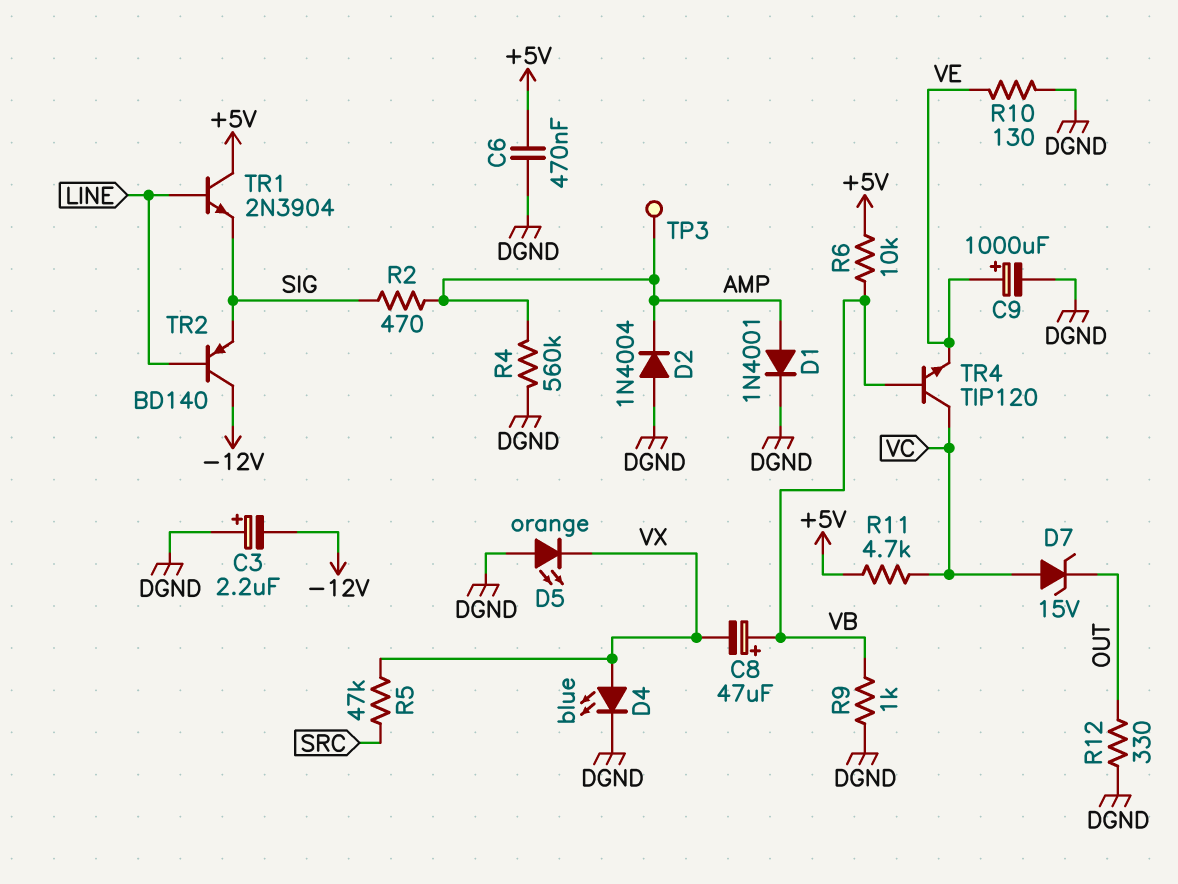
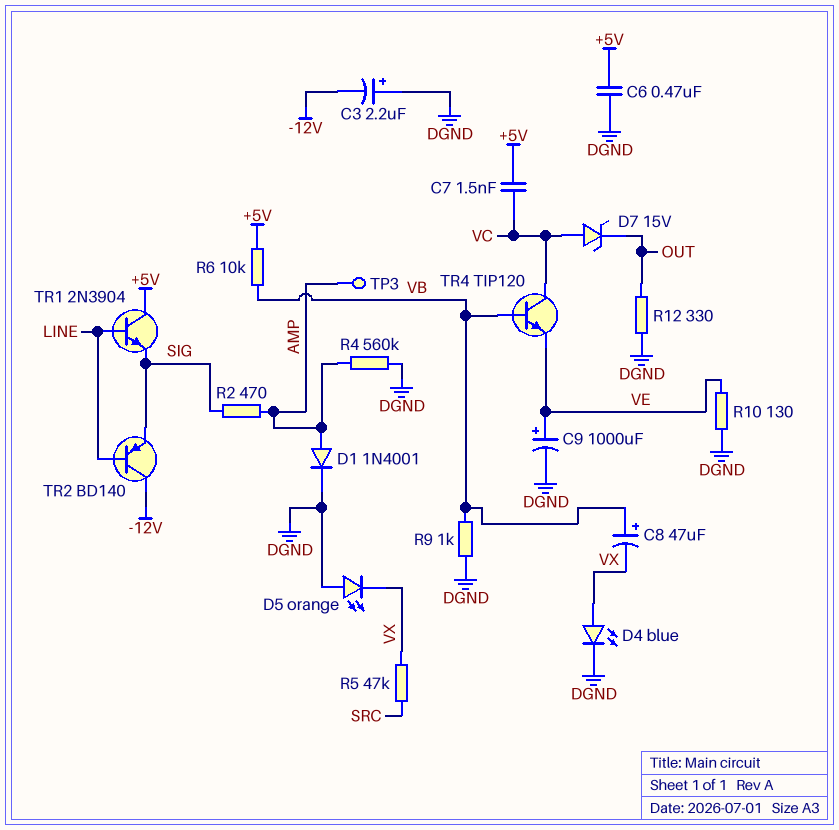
C7: none -> 1.5nF (+5V, VC)
D2: diode 1N4004 (A DGND, K AMP) -> none
R11: 4.7k (+5V, VC) -> none

